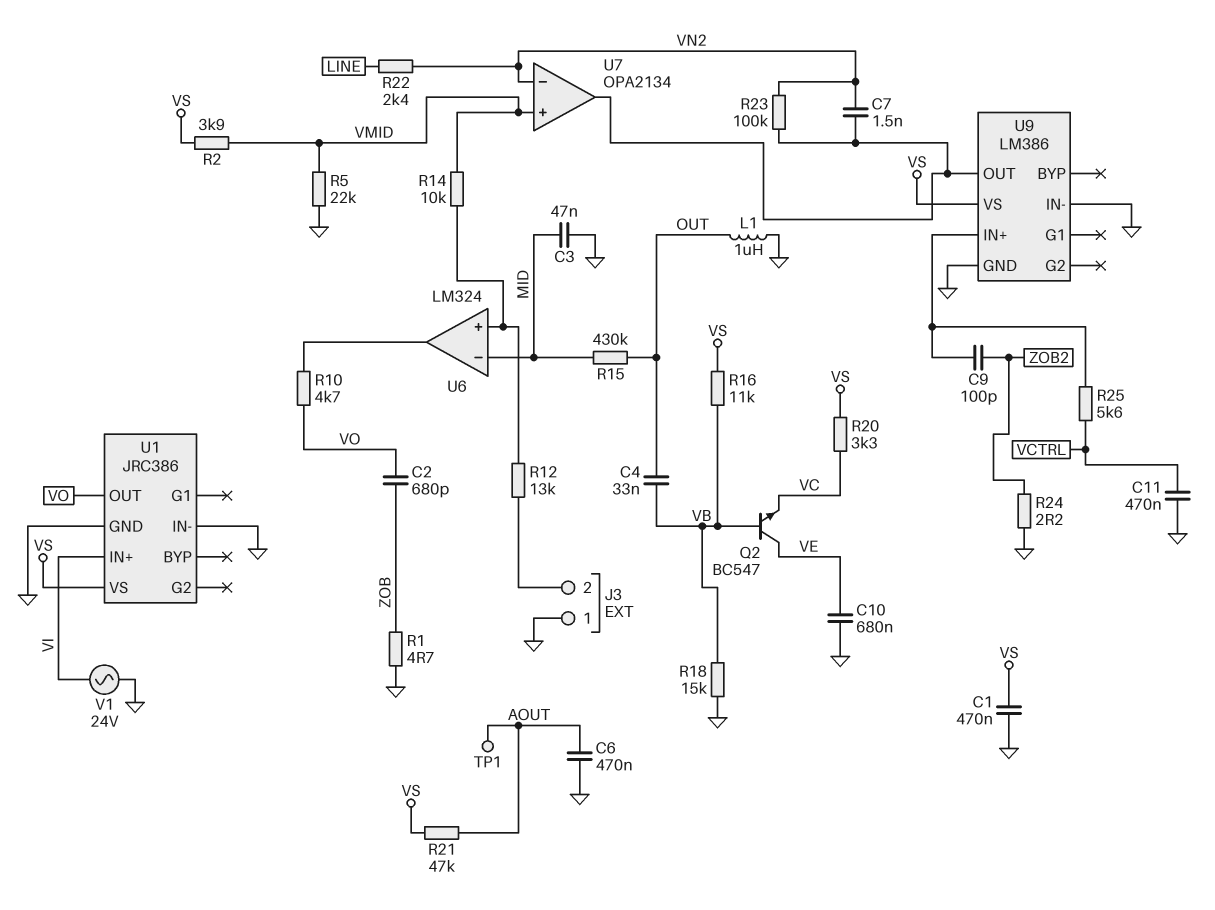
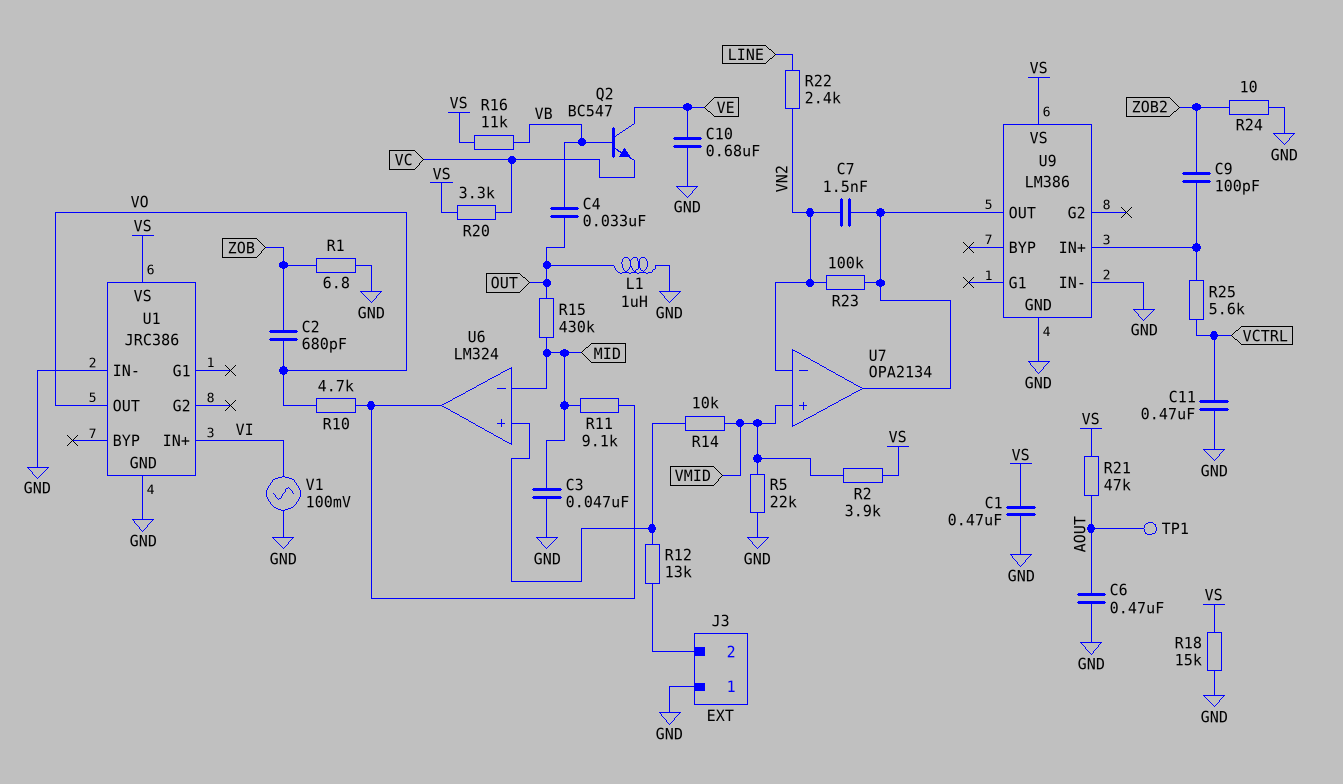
R1: 4.7 (GND, ZOB) -> 6.8 (GND, ZOB)
R11: none -> 9.1k (MID, U6/out)
R18: 15k (GND, VB) -> 15k (GND, VS)
R24: 2.2 (GND, ZOB2) -> 10 (GND, ZOB2)
V1: AC 24V (GND, VI) -> AC 100mV (GND, VI)

